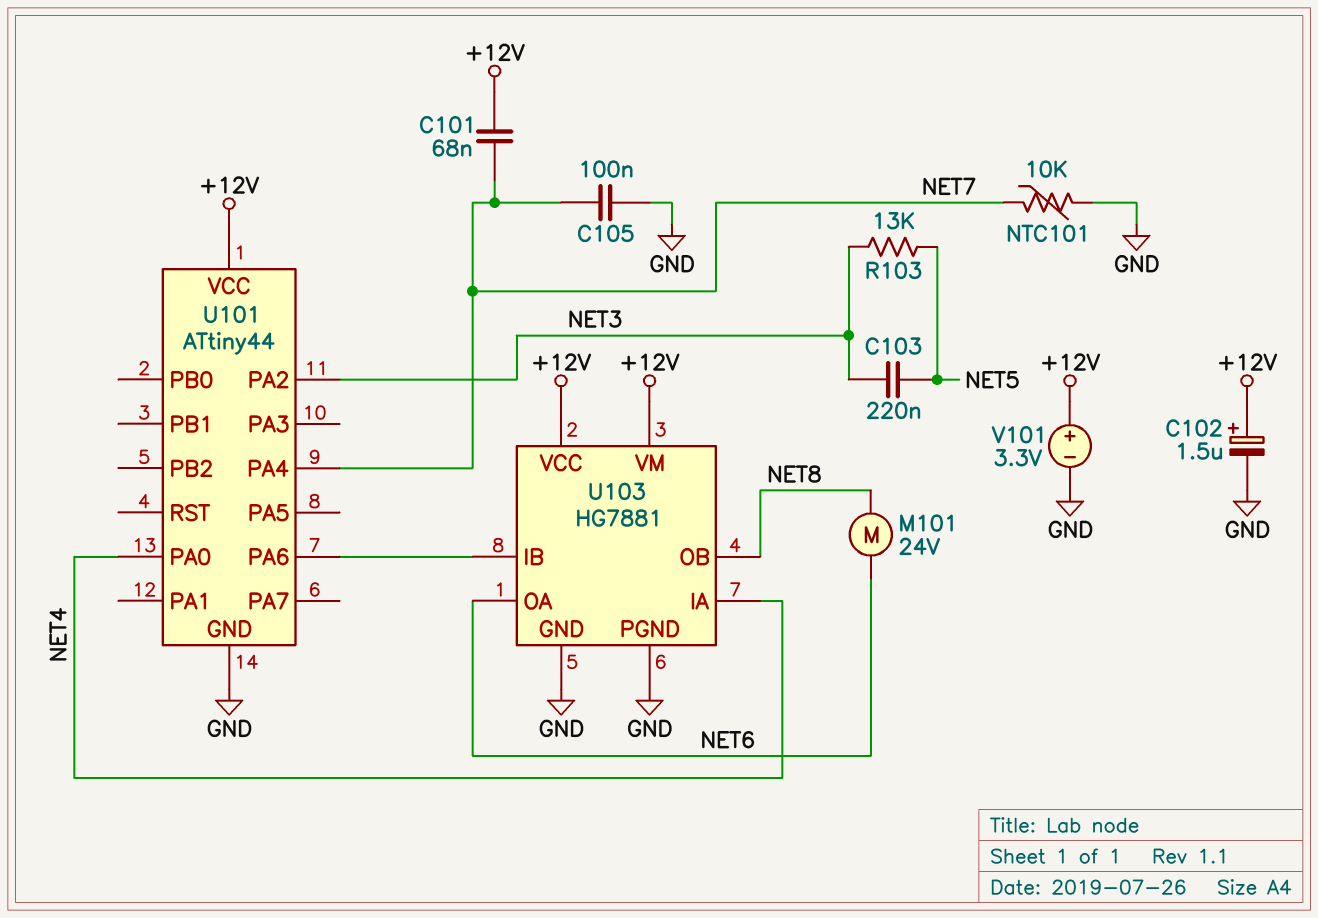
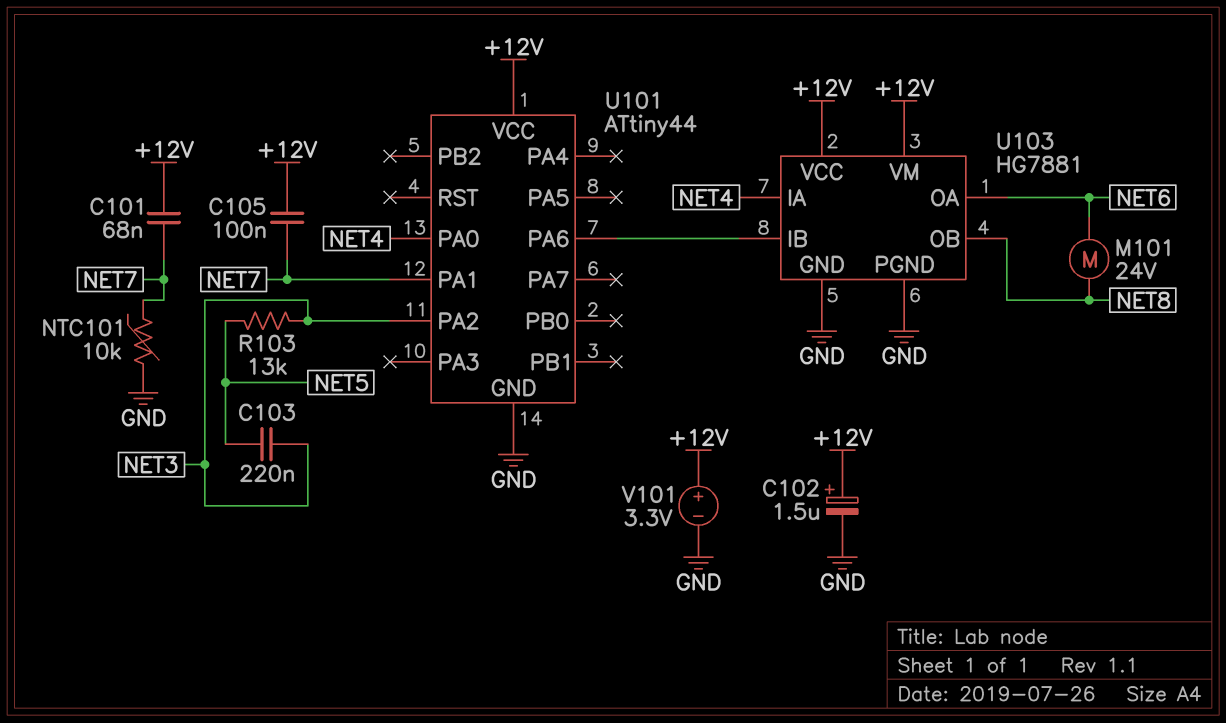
C105: 100nF (GND, NET7) -> 100nF (+12V, NET7)
U101 pin PA1: none -> NET7
U101 pin PA4: NET7 -> none

